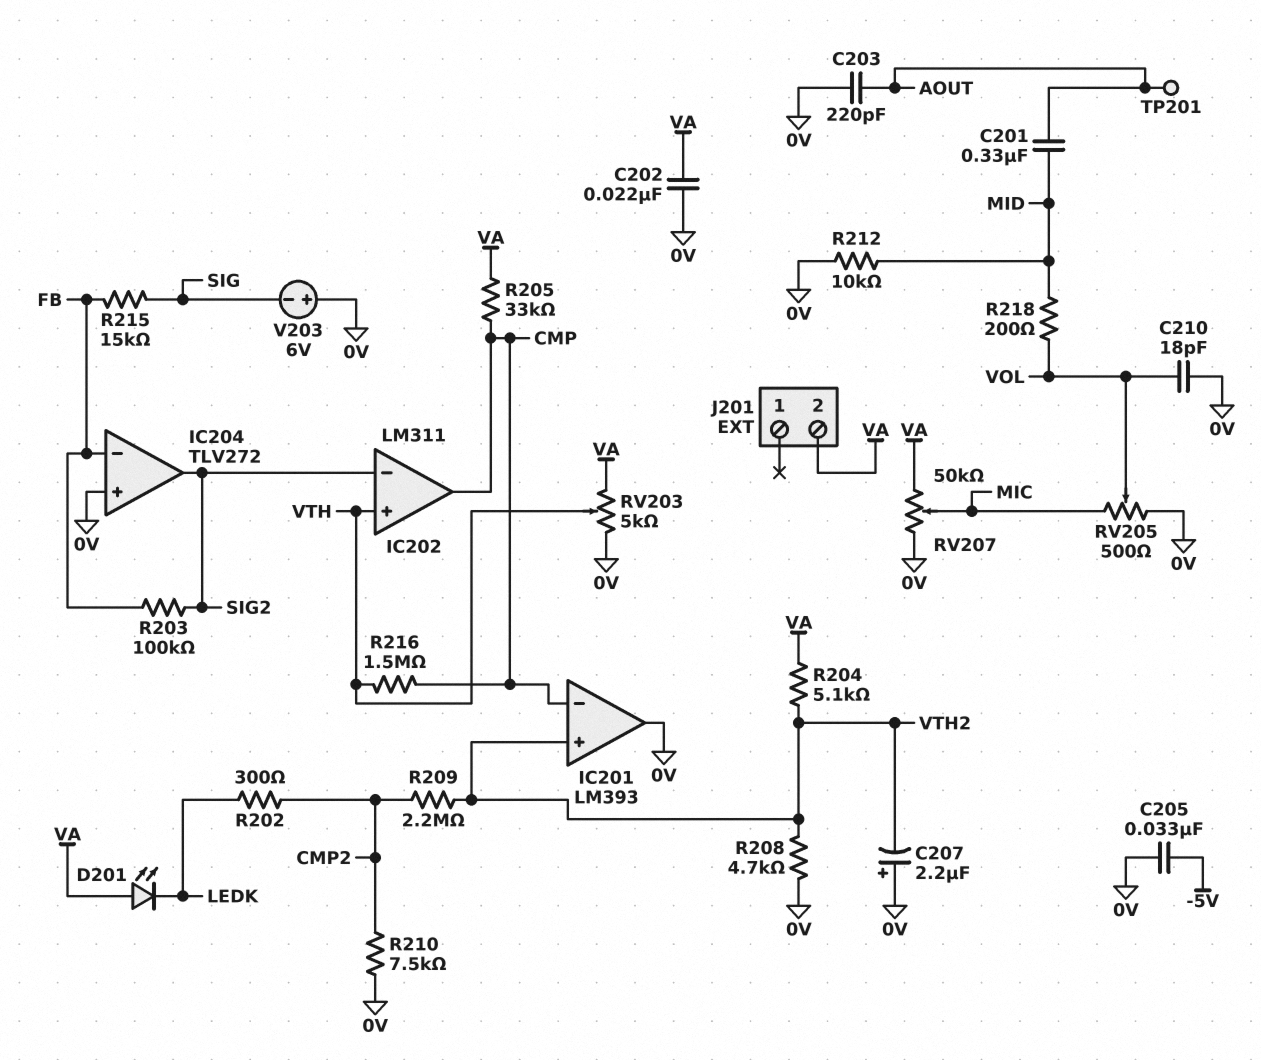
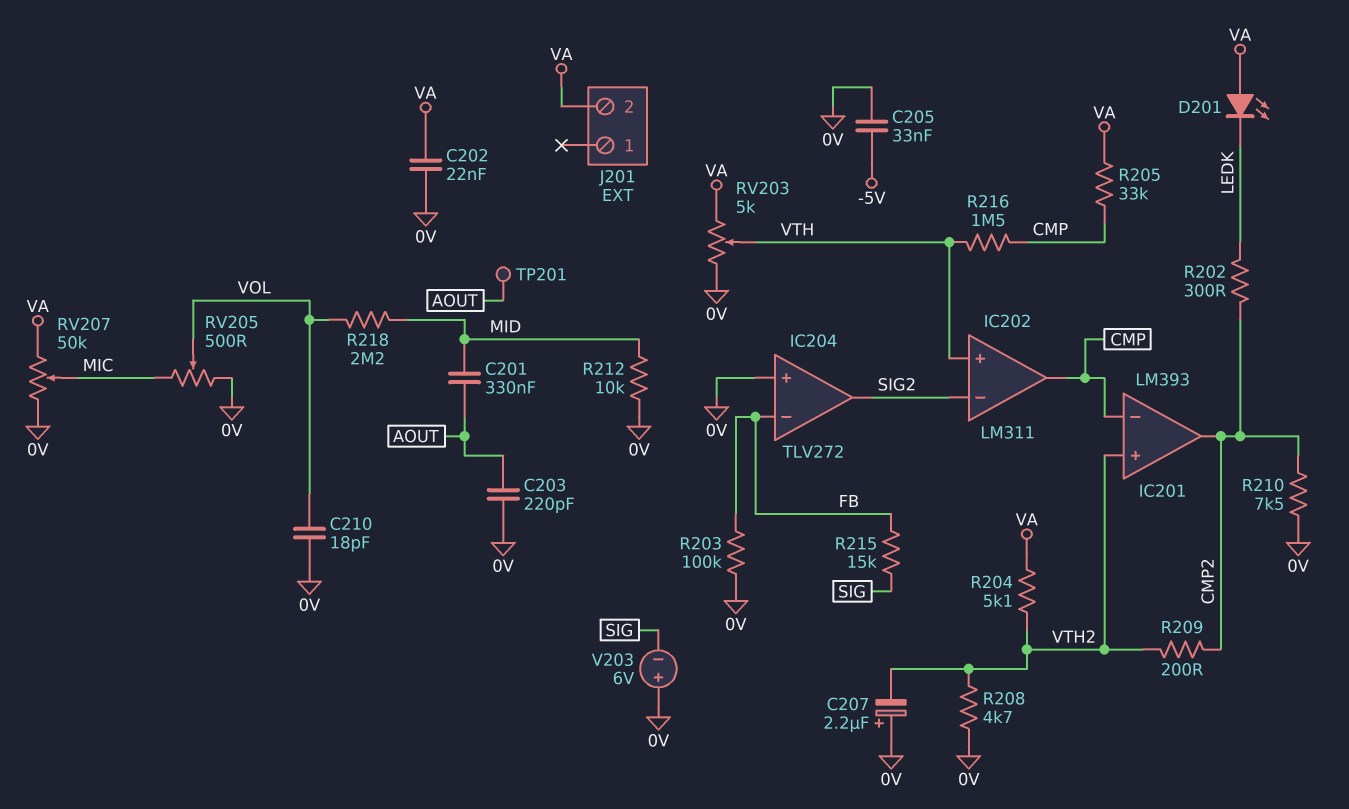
IC201 pin out: 0V -> CMP2
R203: 100k (FB, SIG2) -> 100k (0V, FB)
R209: 2.2M (CMP2, VTH2) -> 200 (CMP2, VTH2)
R218: 200 (MID, VOL) -> 2.2M (MID, VOL)

